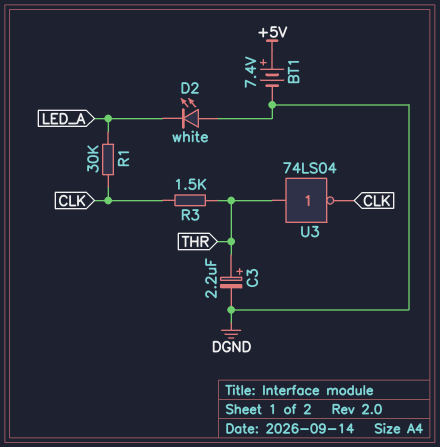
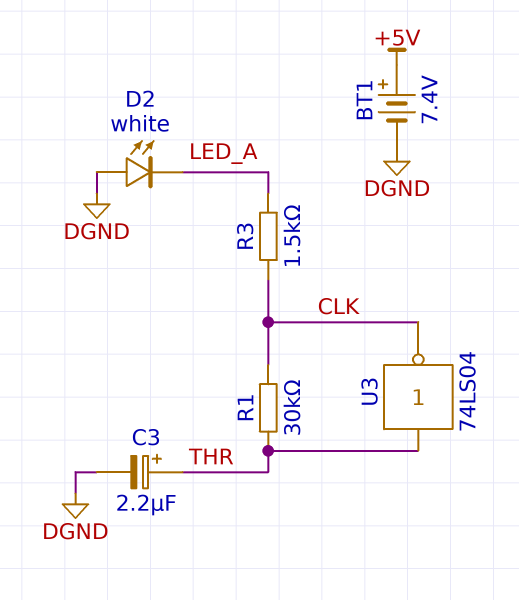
R1: 30k (CLK, LED_A) -> 30k (CLK, THR)
R3: 1.5k (CLK, THR) -> 1.5k (CLK, LED_A)

